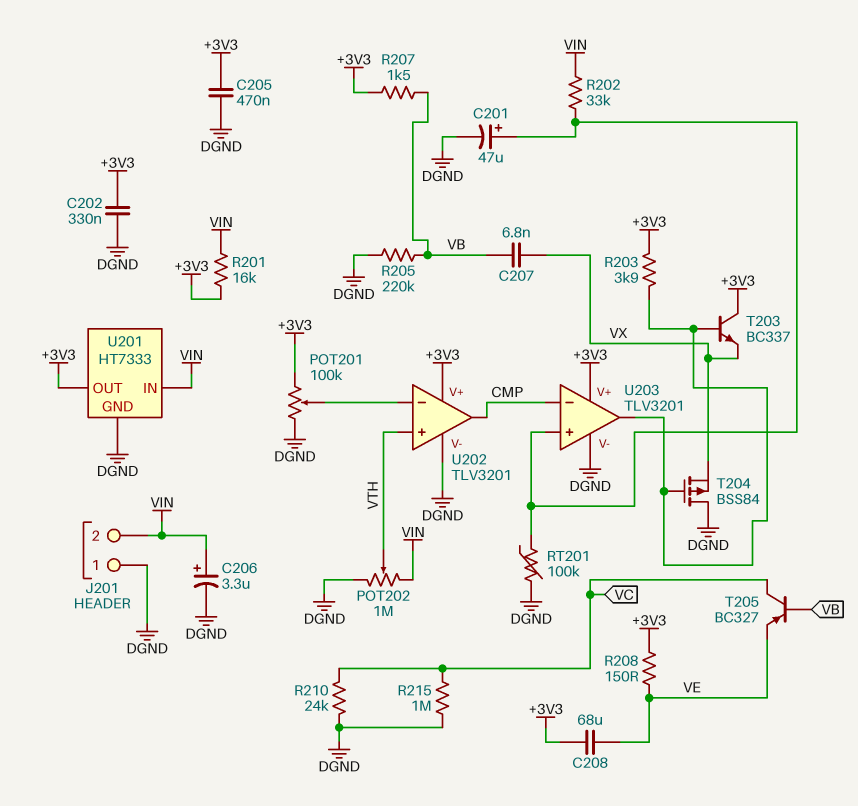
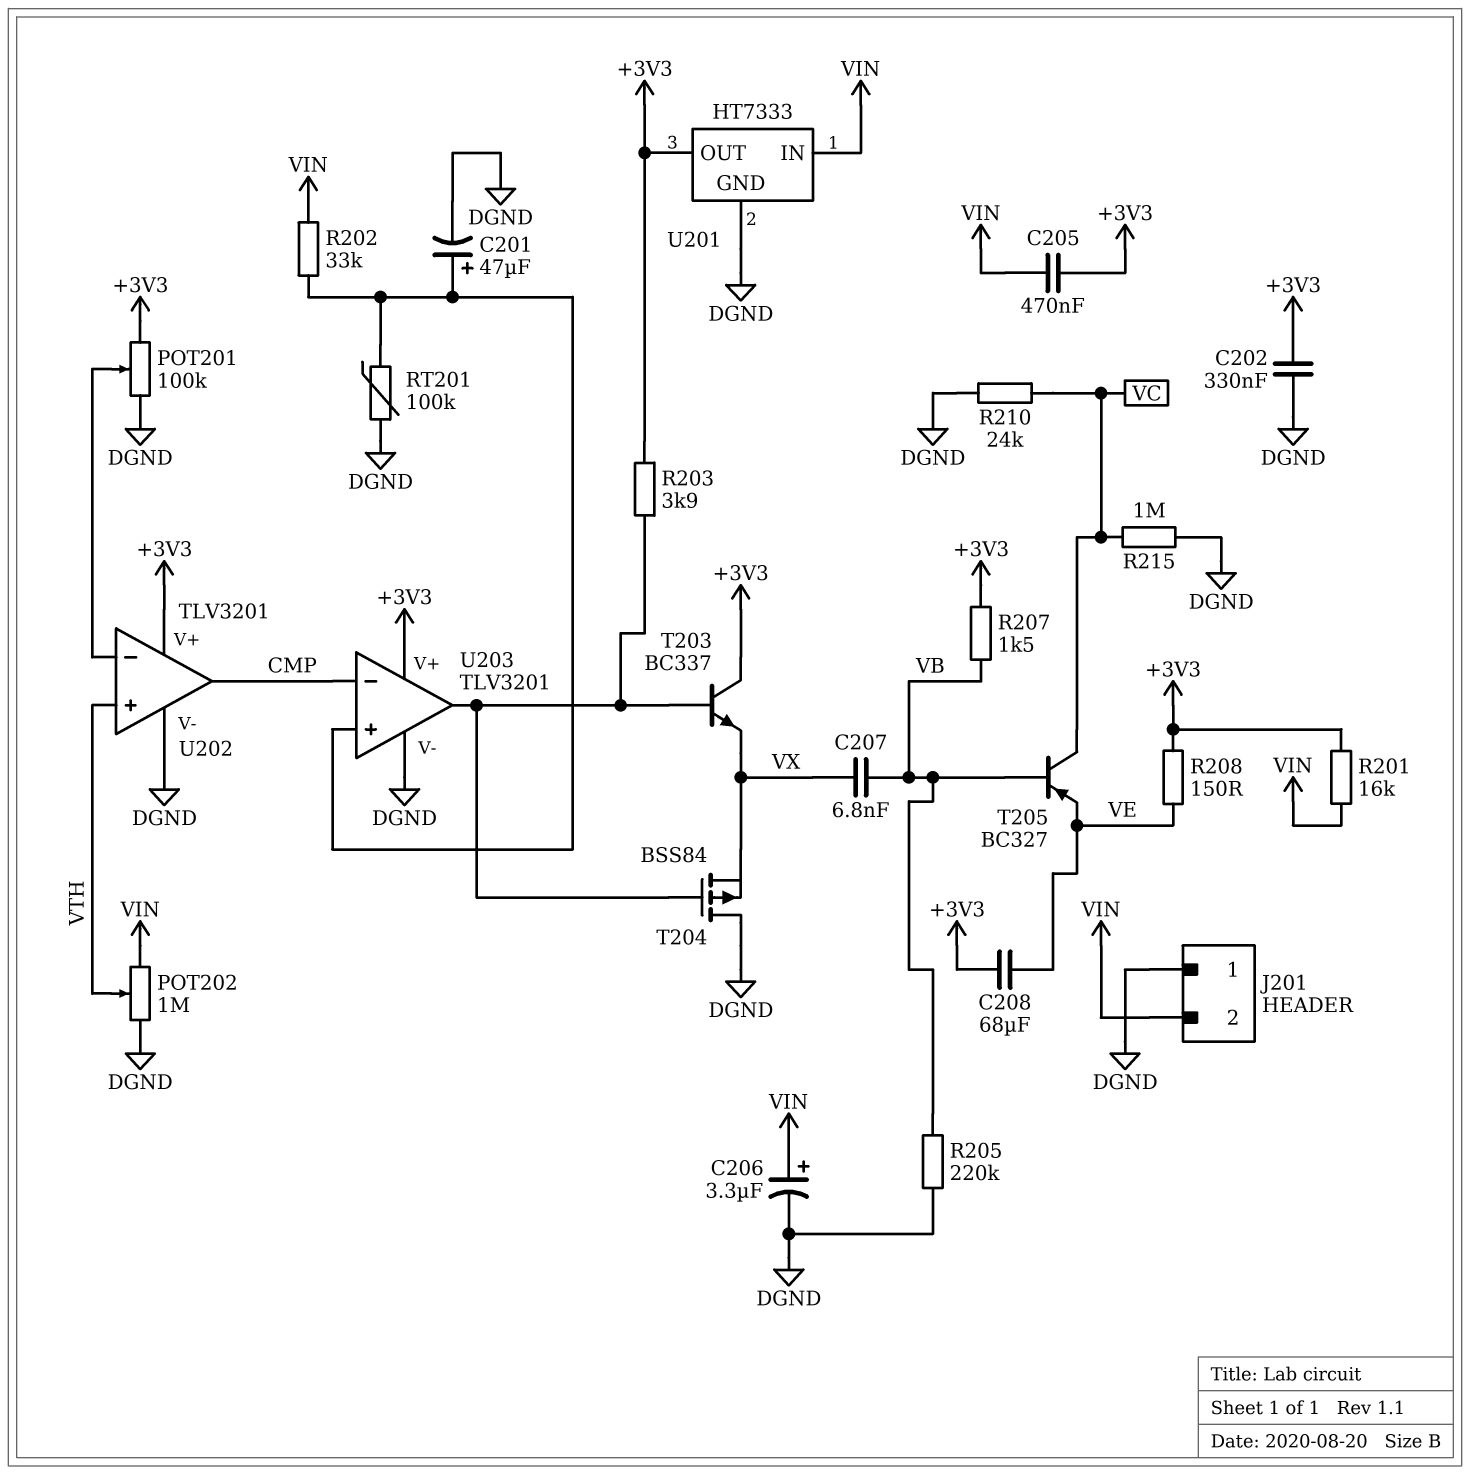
C205: 470nF (+3V3, DGND) -> 470nF (+3V3, VIN)

